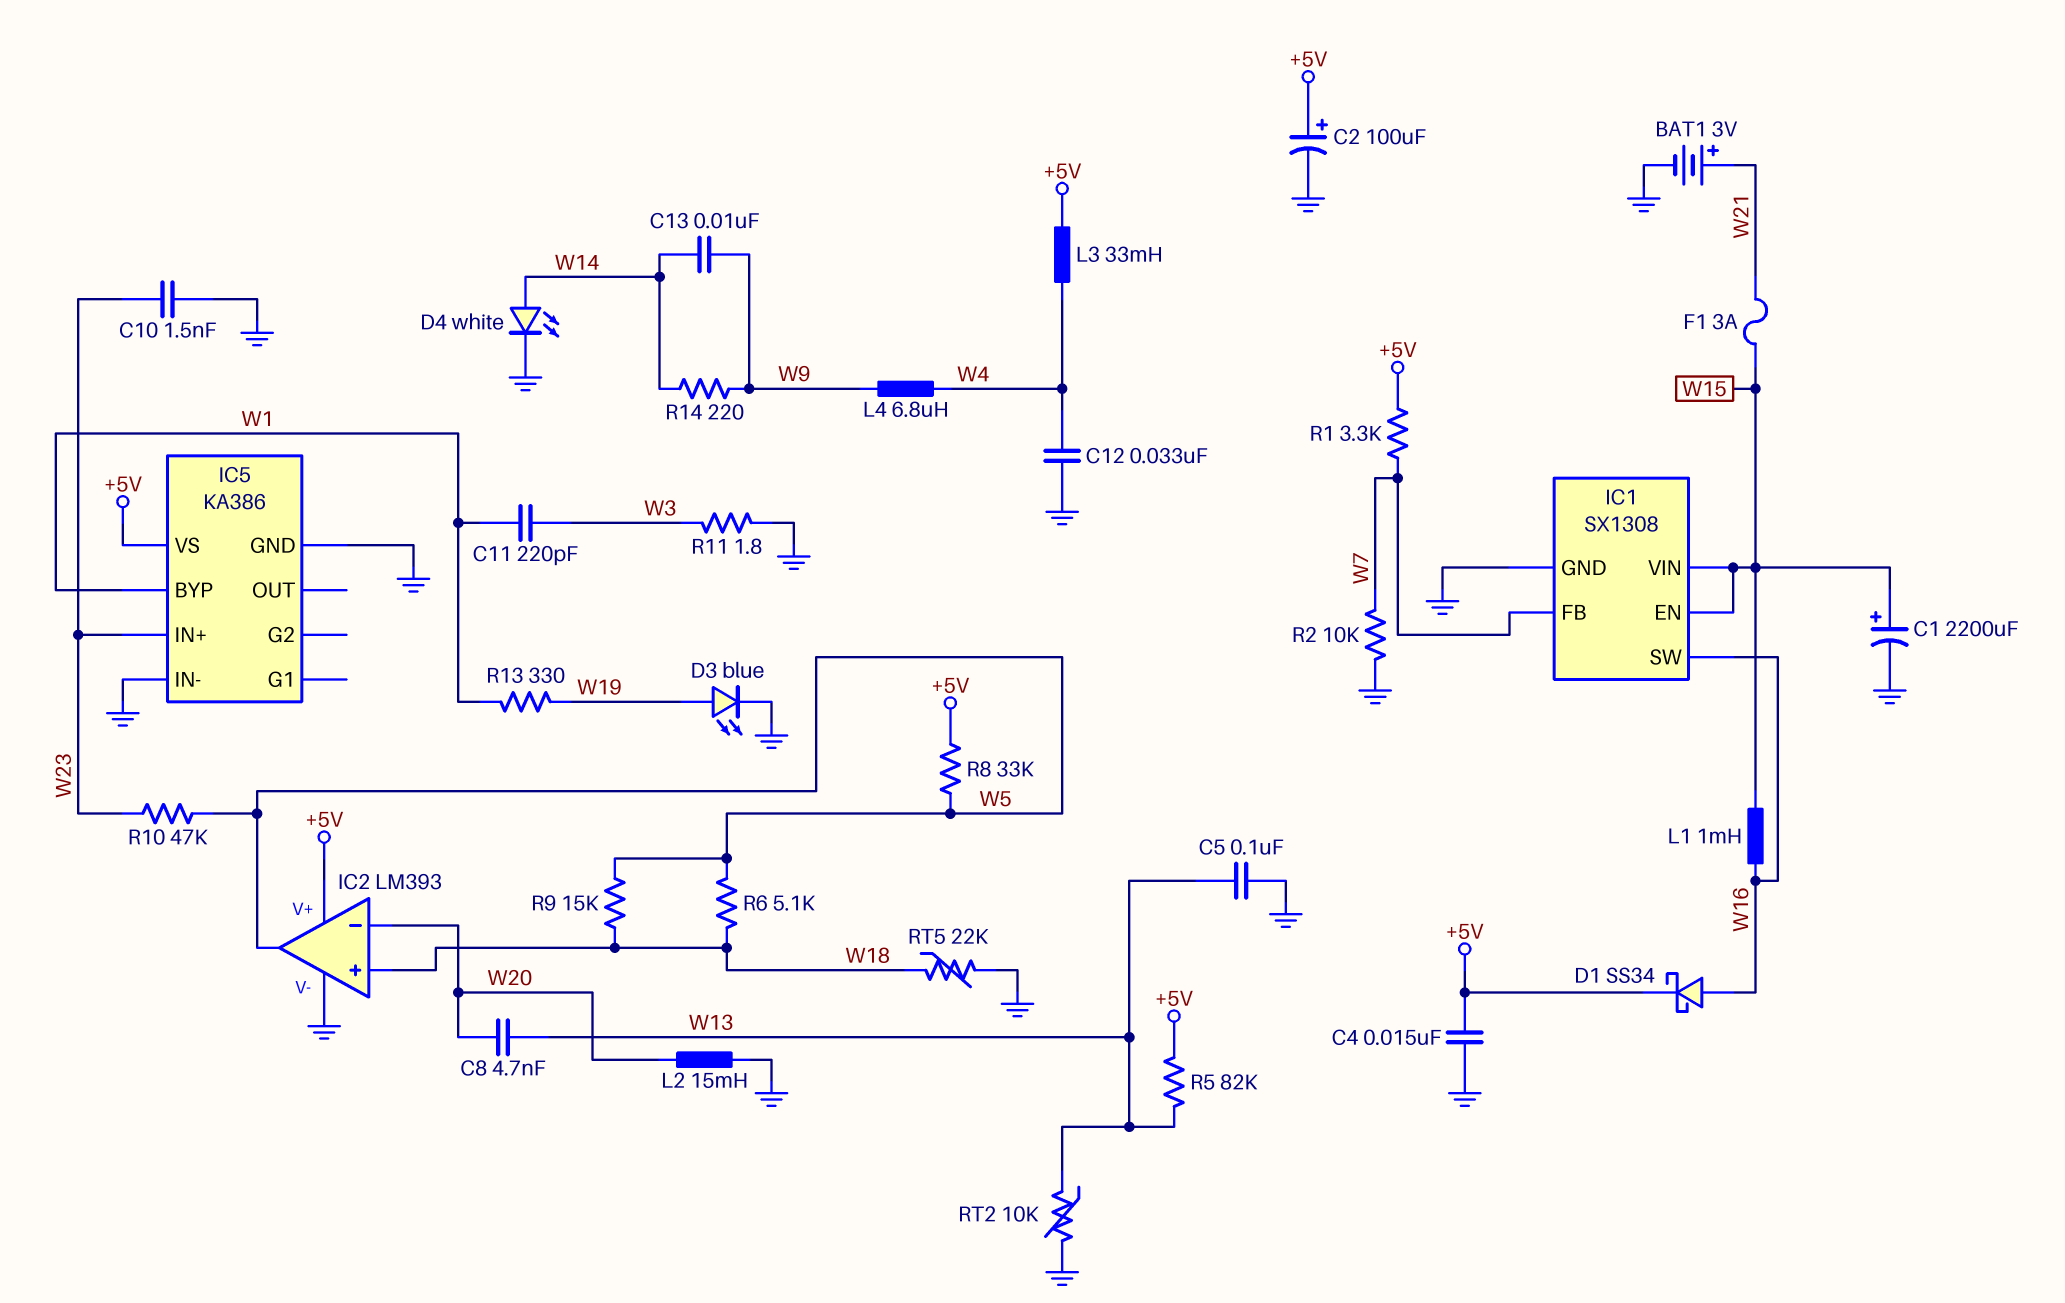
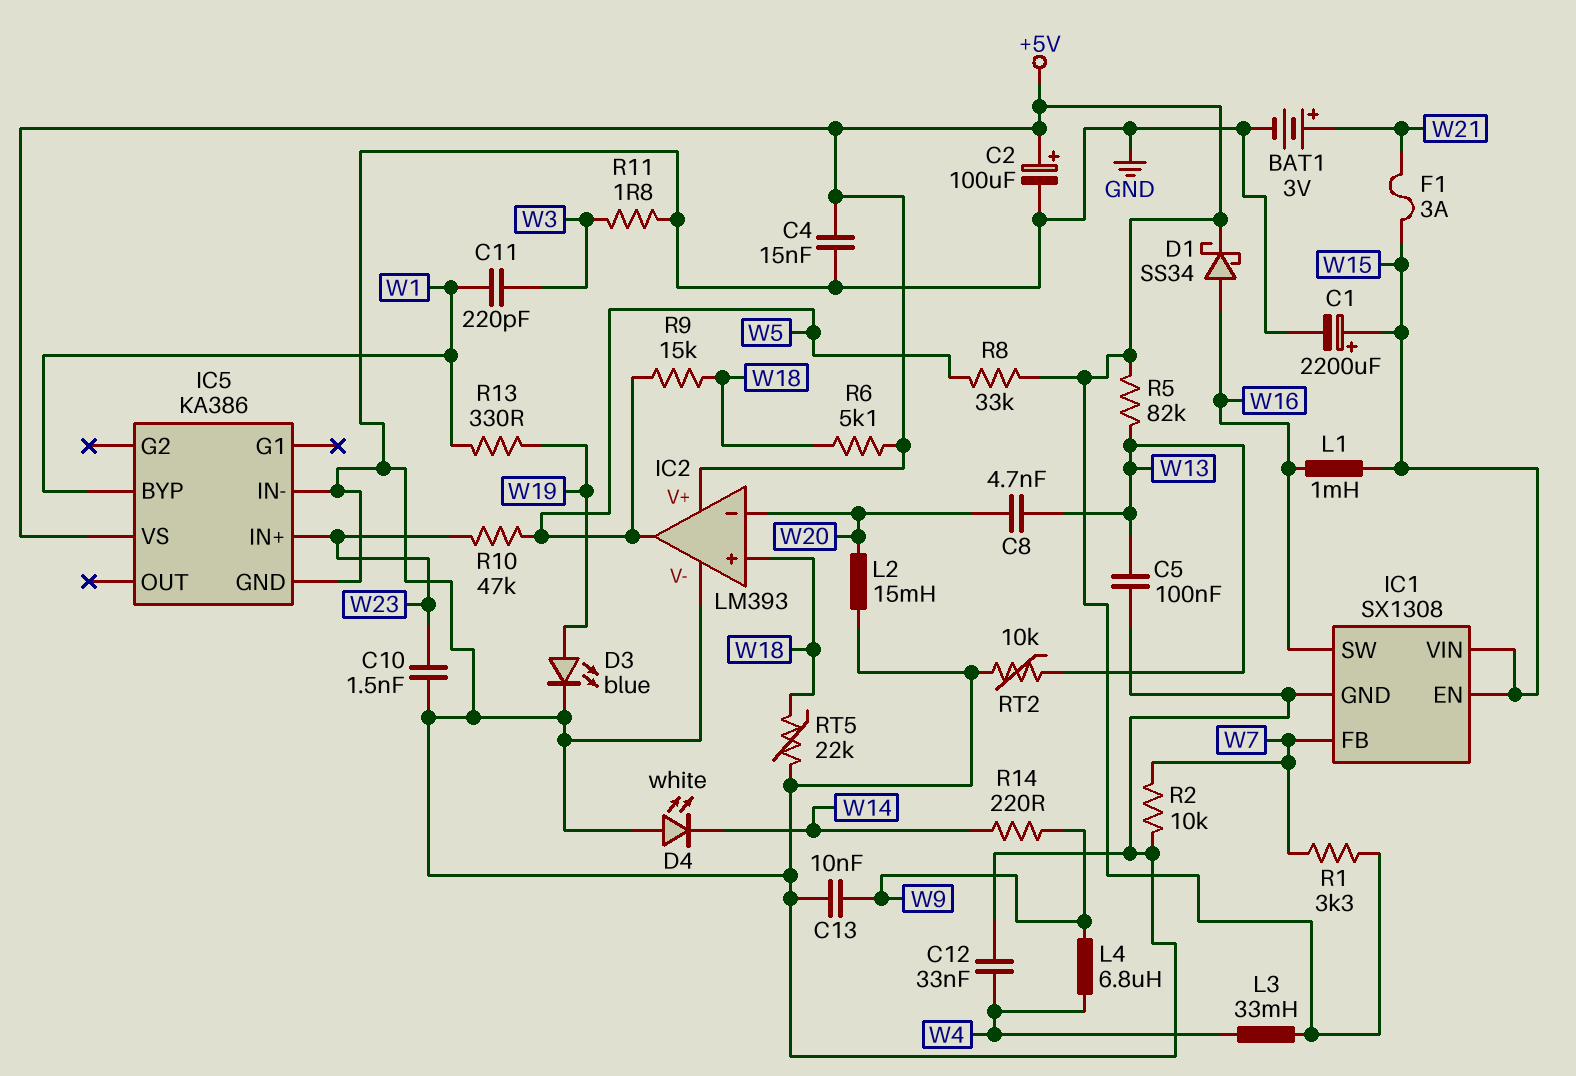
C13: 10nF (W9, W14) -> 10nF (GND, W9)
D4: LED white (A W14, K GND) -> LED white (A GND, K W14)
R6: 5.1k (W5, W18) -> 5.1k (+5V, W18)

